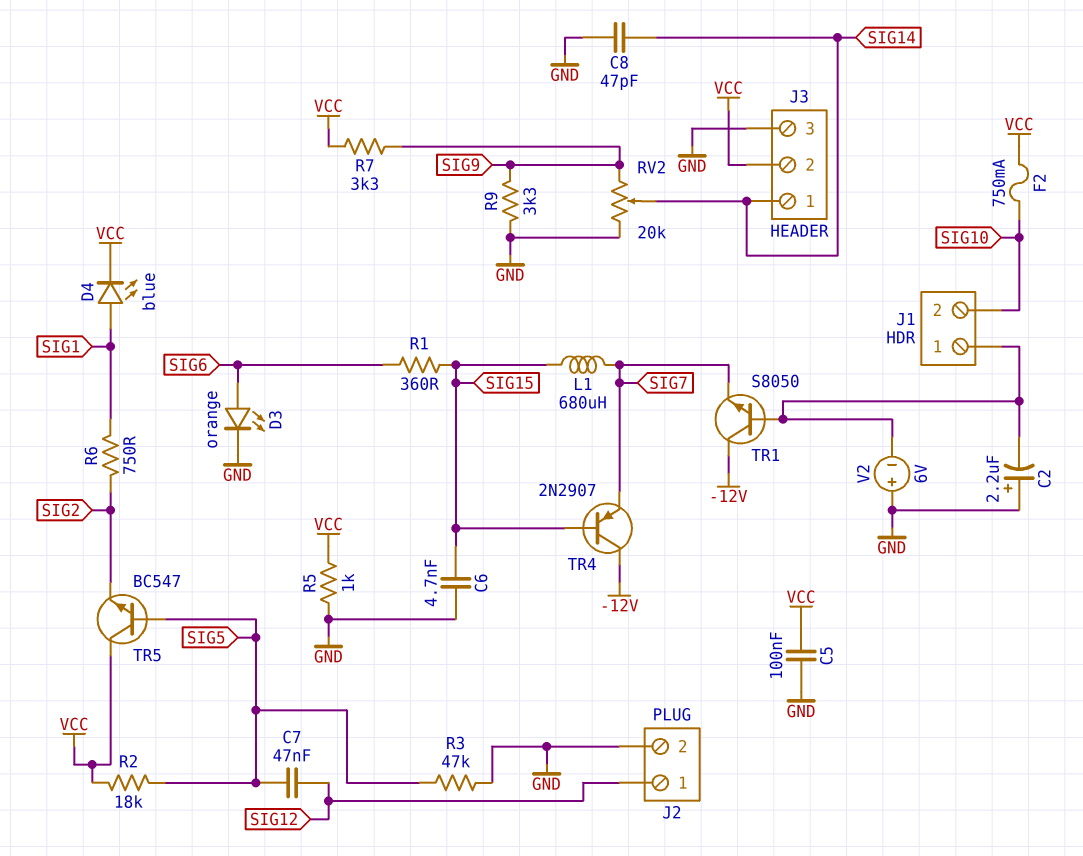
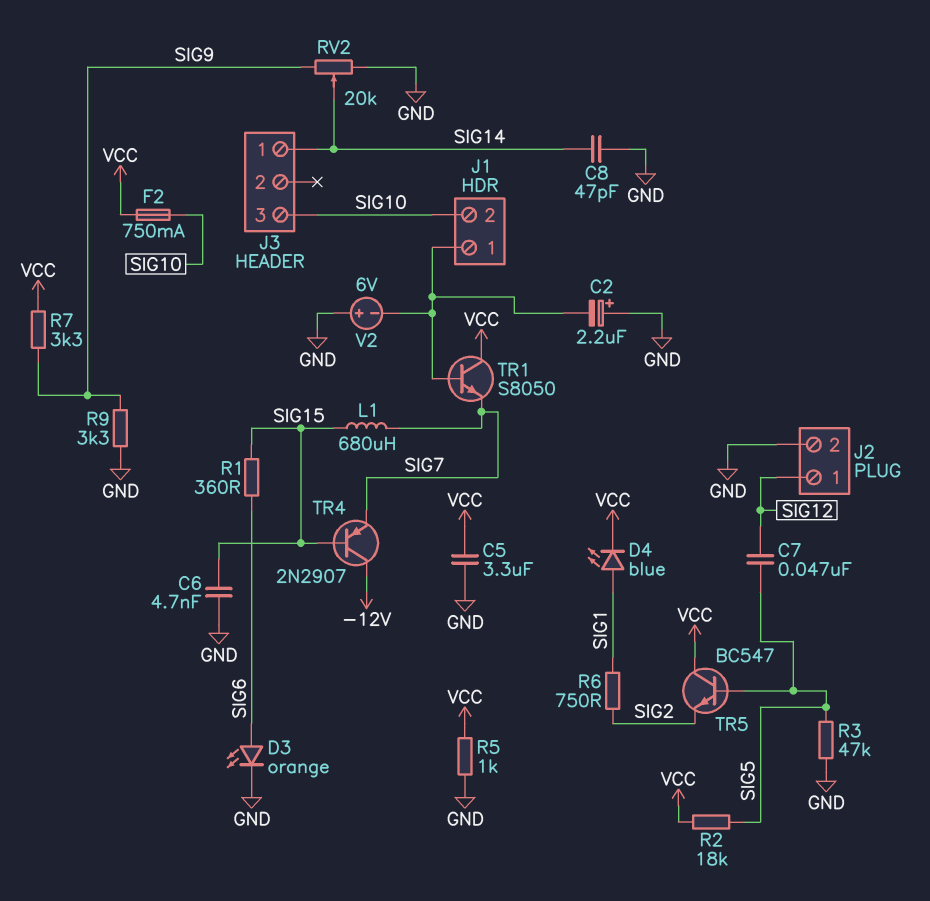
C5: 100nF (GND, VCC) -> 3.3uF (GND, VCC)
J3 pin 2: VCC -> none
J3 pin 3: GND -> SIG10
TR1: NPN S8050 (B J1/1, C -12V, E SIG7) -> NPN S8050 (B J1/1, C VCC, E SIG7)

